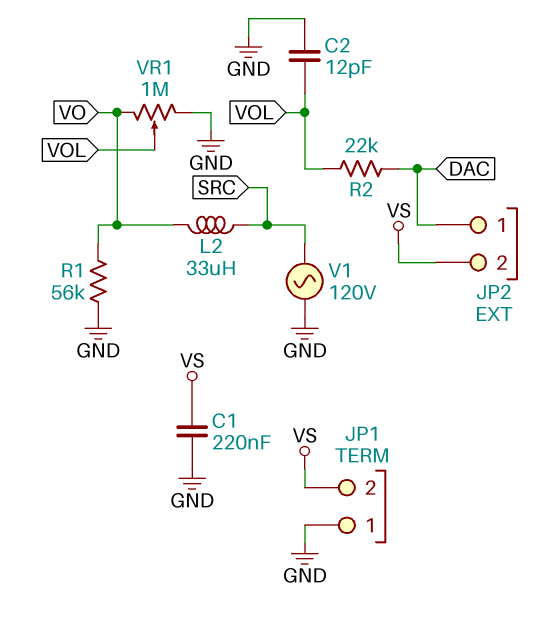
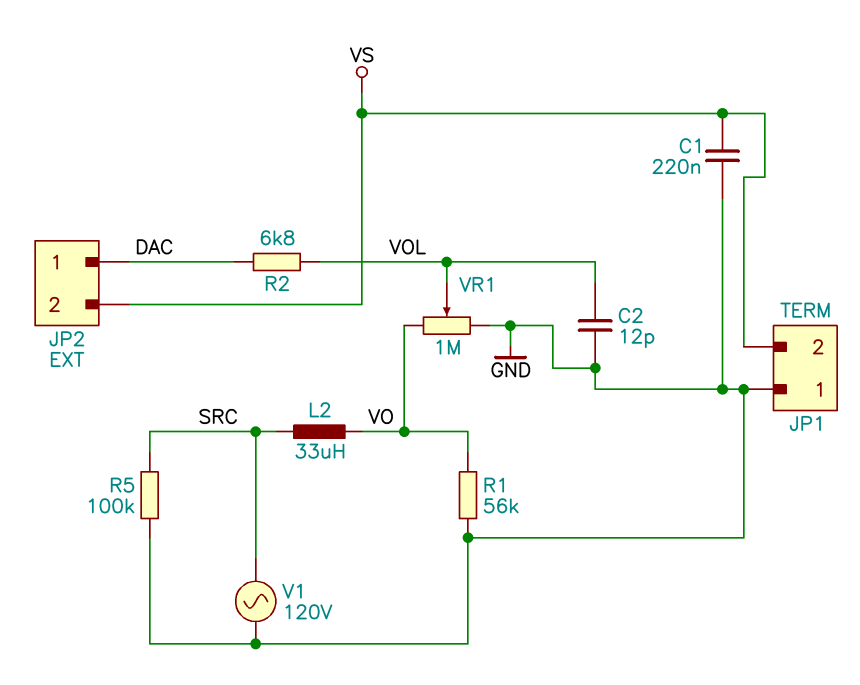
R2: 22k (DAC, VOL) -> 6.8k (DAC, VOL)
R5: none -> 100k (GND, SRC)

